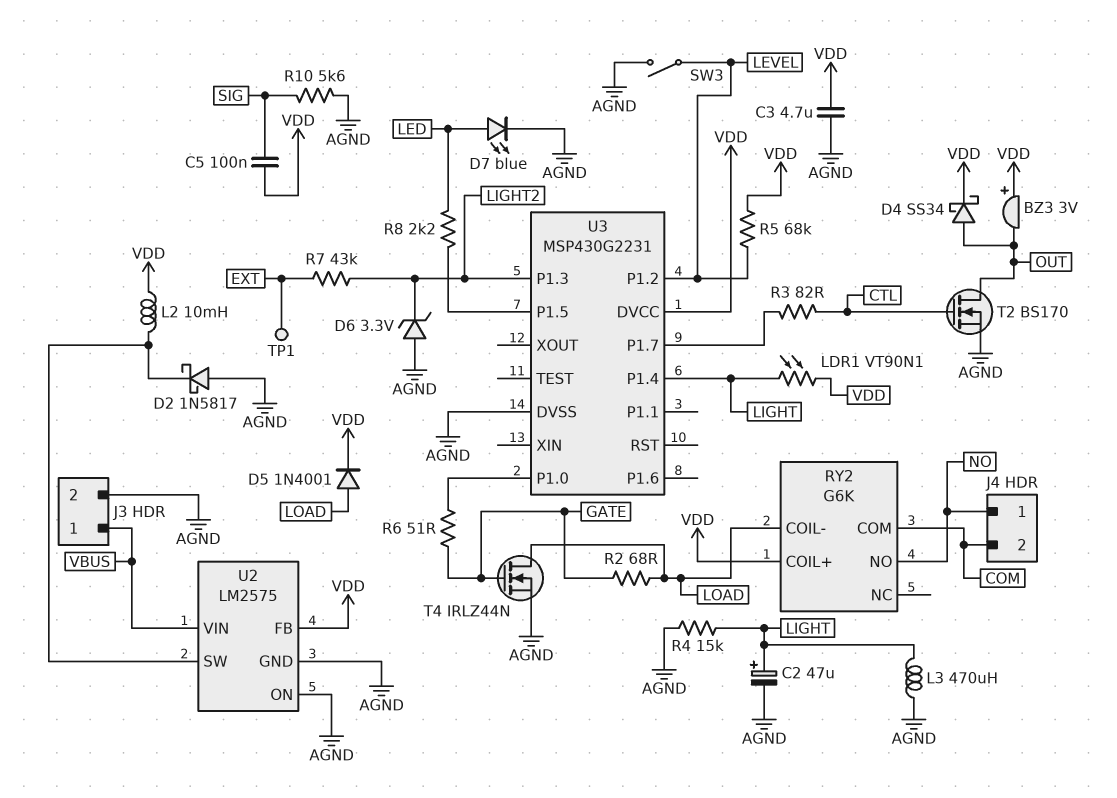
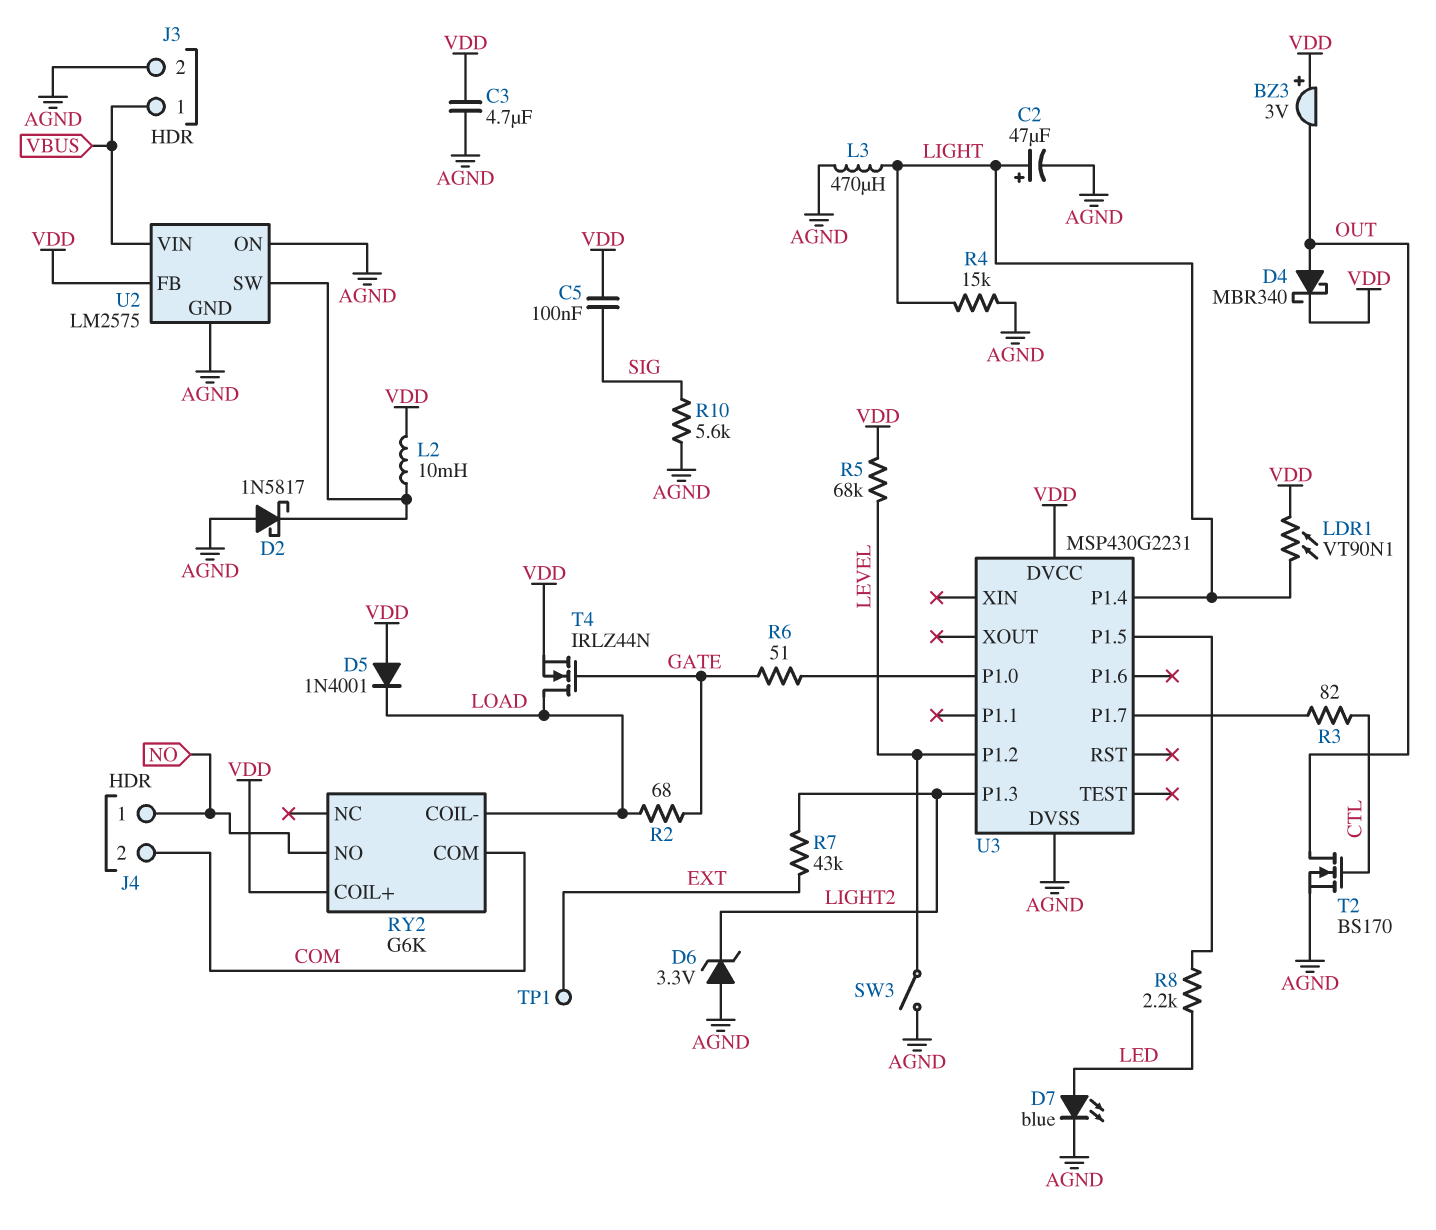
D4: schottky SS34 (A OUT, K VDD) -> schottky MBR340 (A OUT, K VDD)
D5: diode 1N4001 (A LOAD, K VDD) -> diode 1N4001 (A VDD, K LOAD)
T4: NMOS IRLZ44N (G GATE, D LOAD, S AGND) -> NMOS IRLZ44N (G GATE, D LOAD, S VDD)

